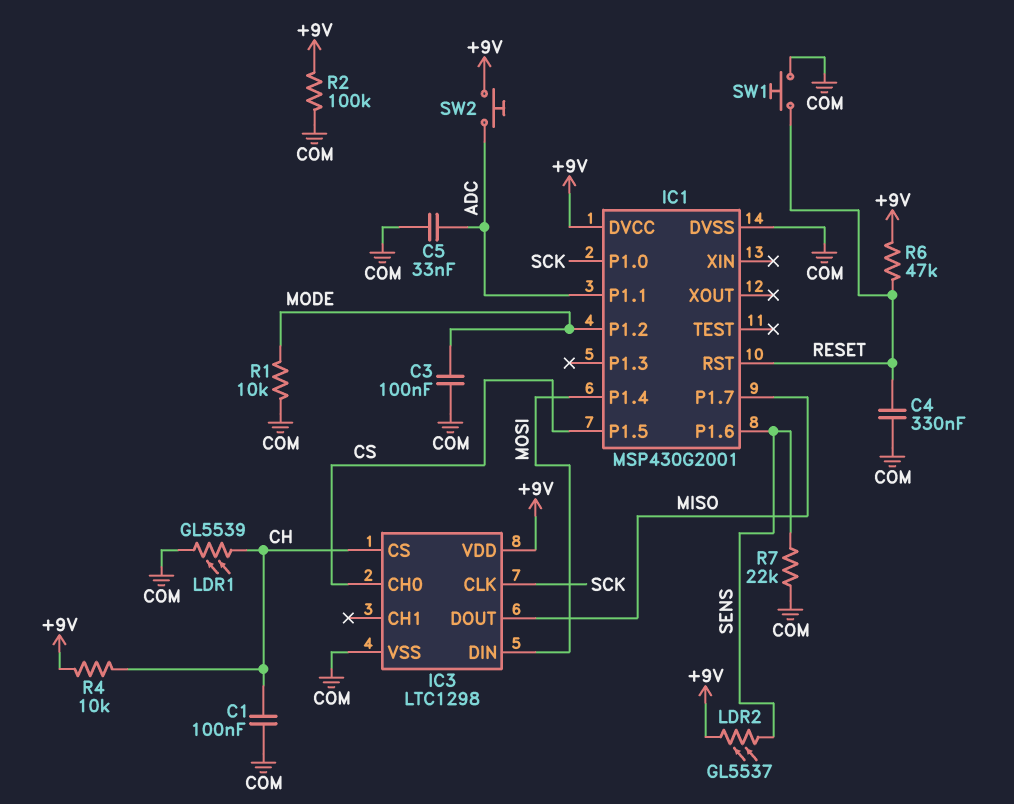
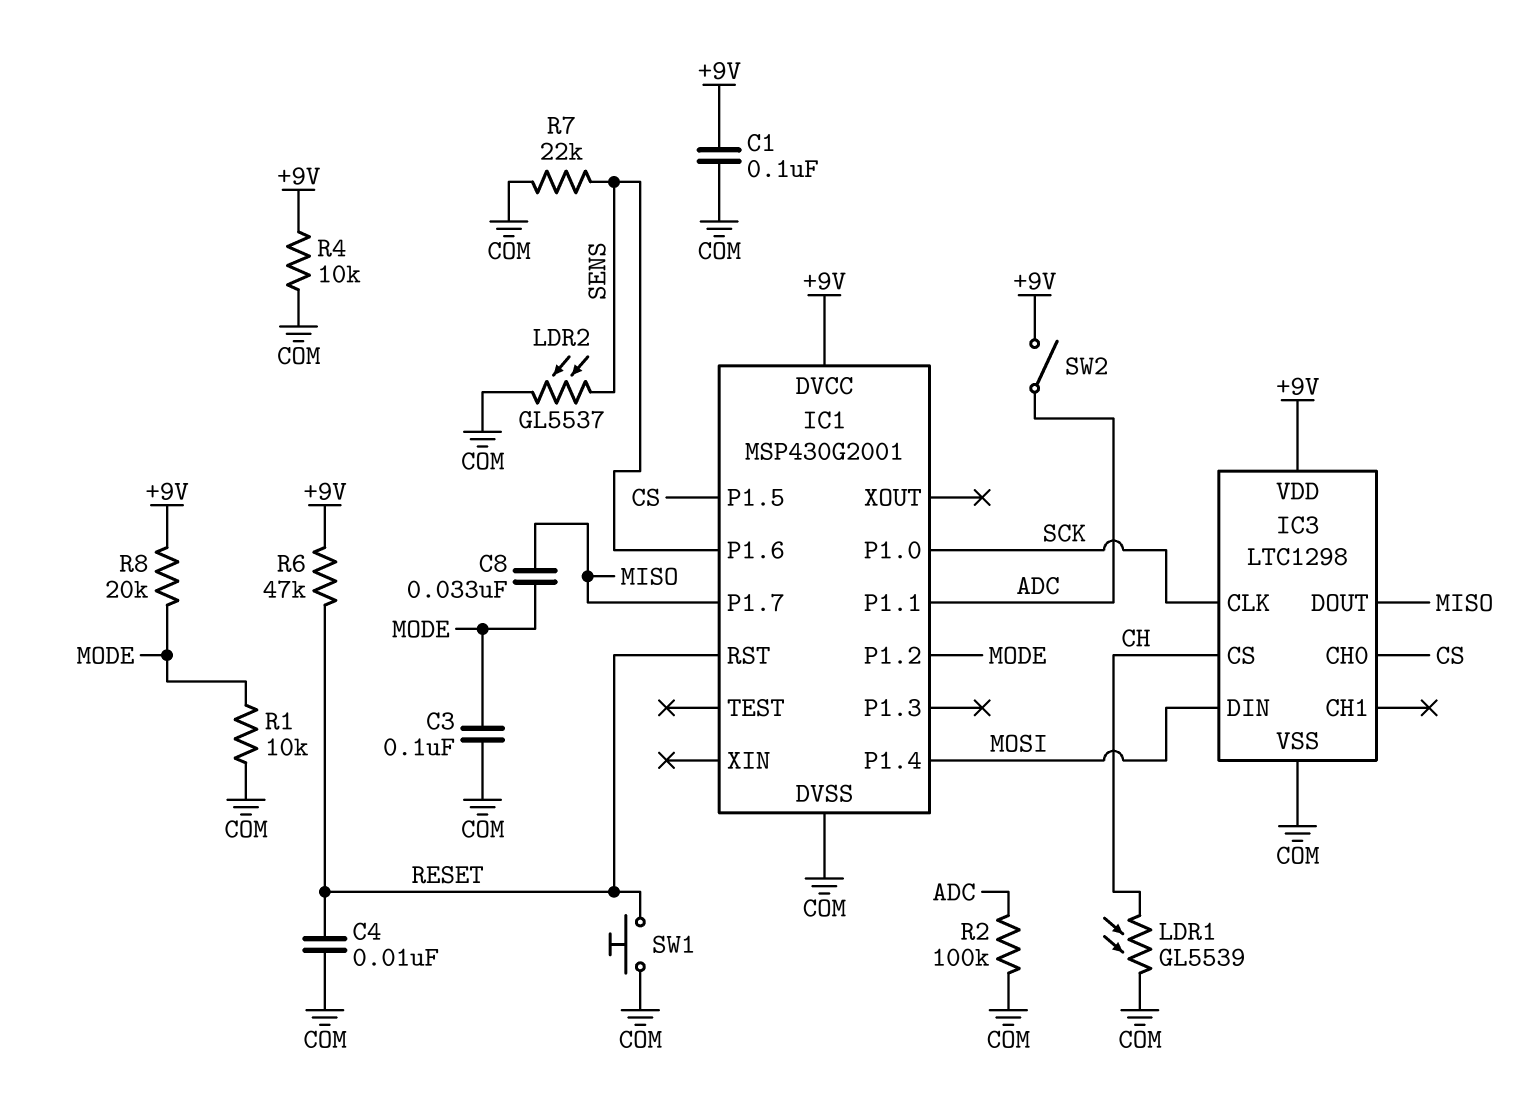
C1: 100nF (CH, COM) -> 100nF (+9V, COM)
C4: 330nF (COM, RESET) -> 10nF (COM, RESET)
C5: 33nF (ADC, COM) -> none
C8: none -> 33nF (MISO, MODE)
LDR2: GL5537 (+9V, SENS) -> GL5537 (COM, SENS)
R2: 100k (+9V, COM) -> 100k (ADC, COM)
R4: 10k (+9V, CH) -> 10k (+9V, COM)
R8: none -> 20k (+9V, MODE)
SW2: button (+9V, ADC) -> switch (+9V, ADC)

